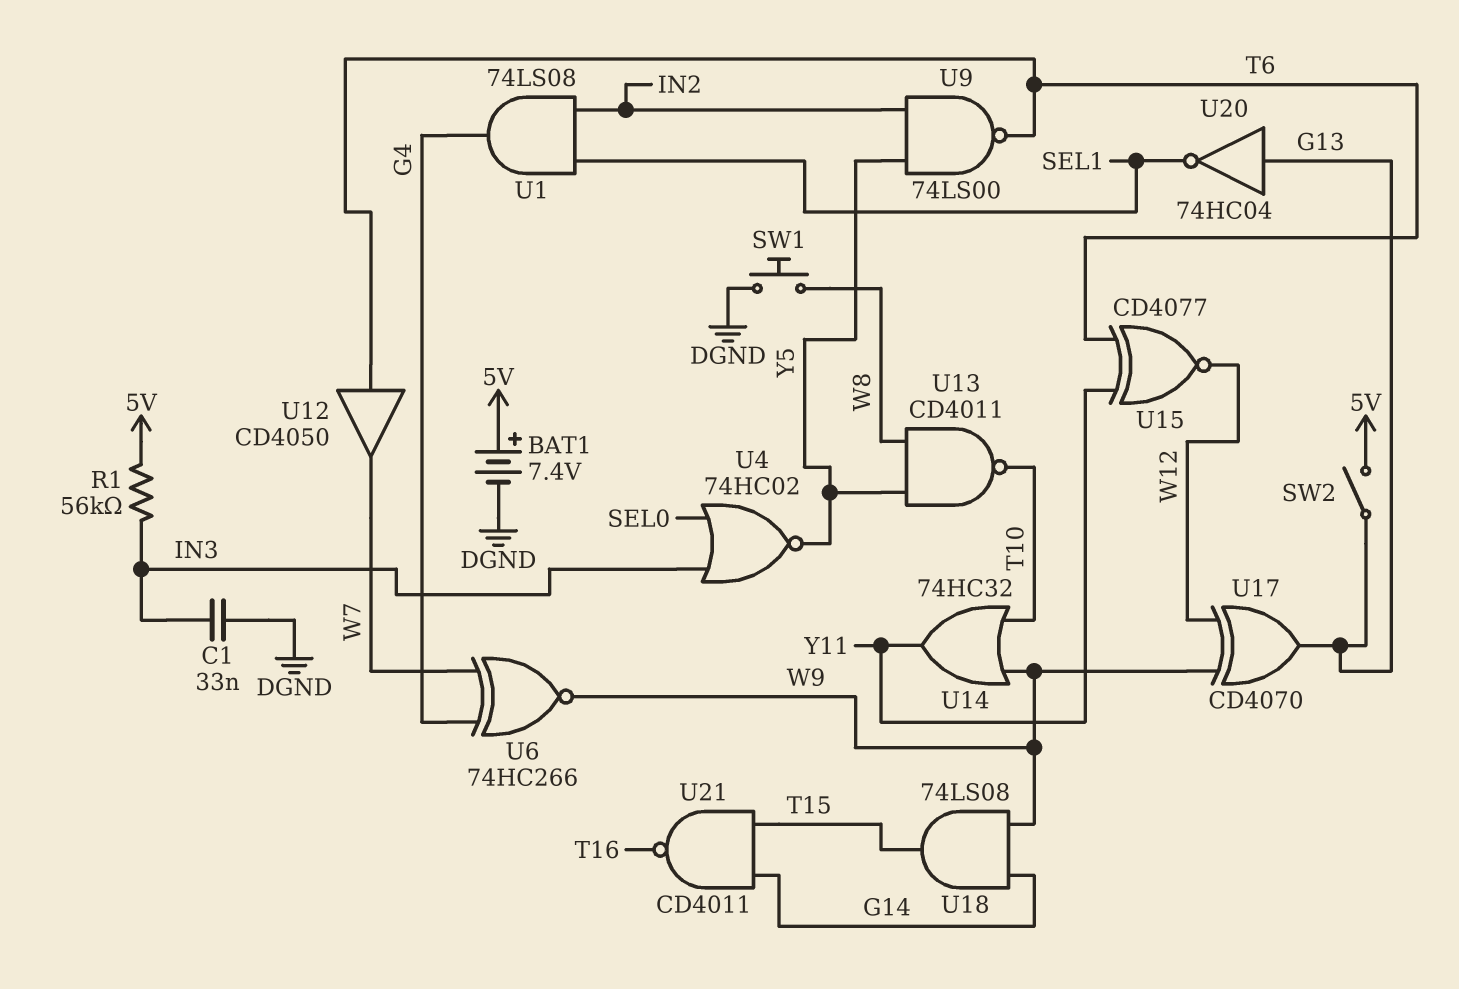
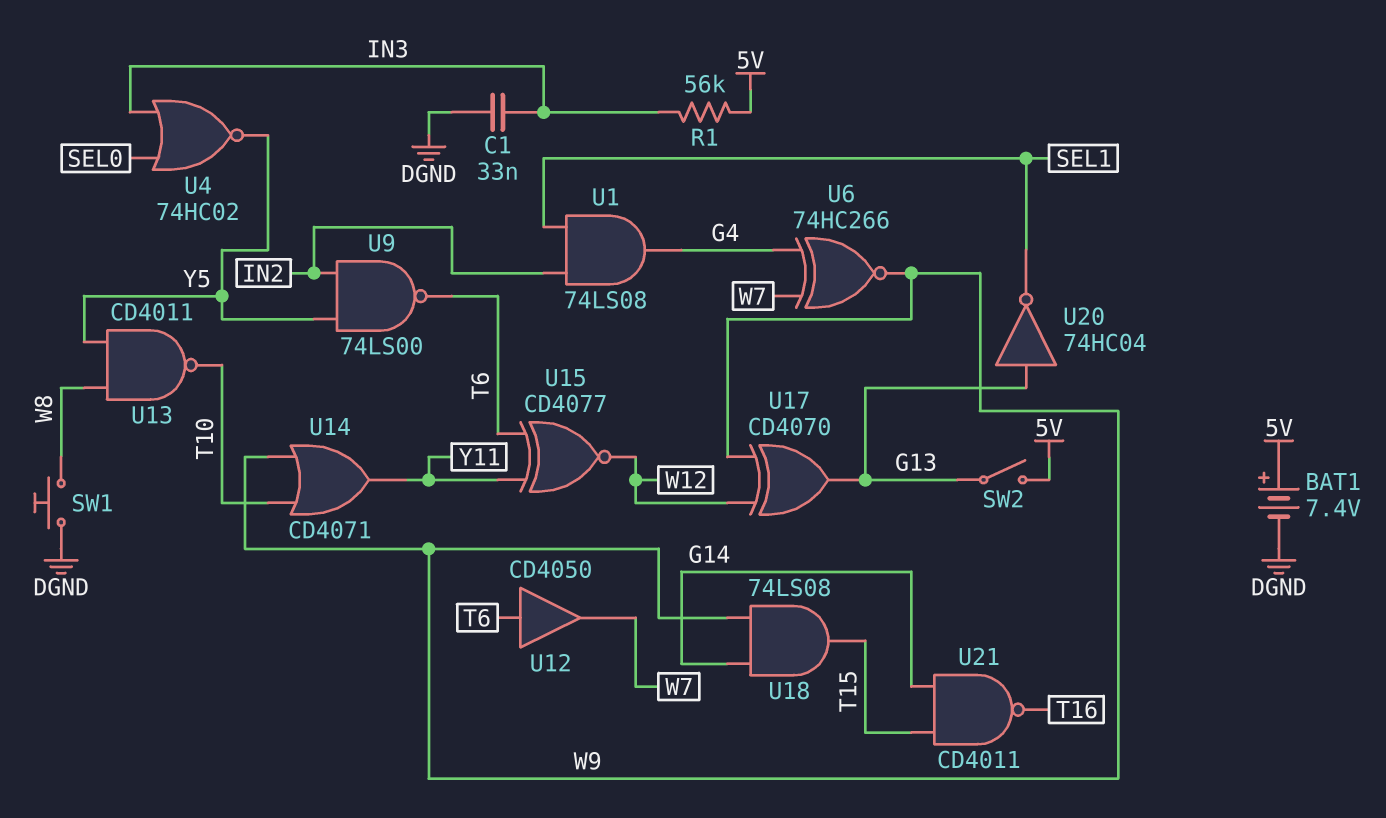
U14: OR 74HC32 (in T10, in W9, out Y11) -> OR CD4071 (in T10, in W9, out Y11)

